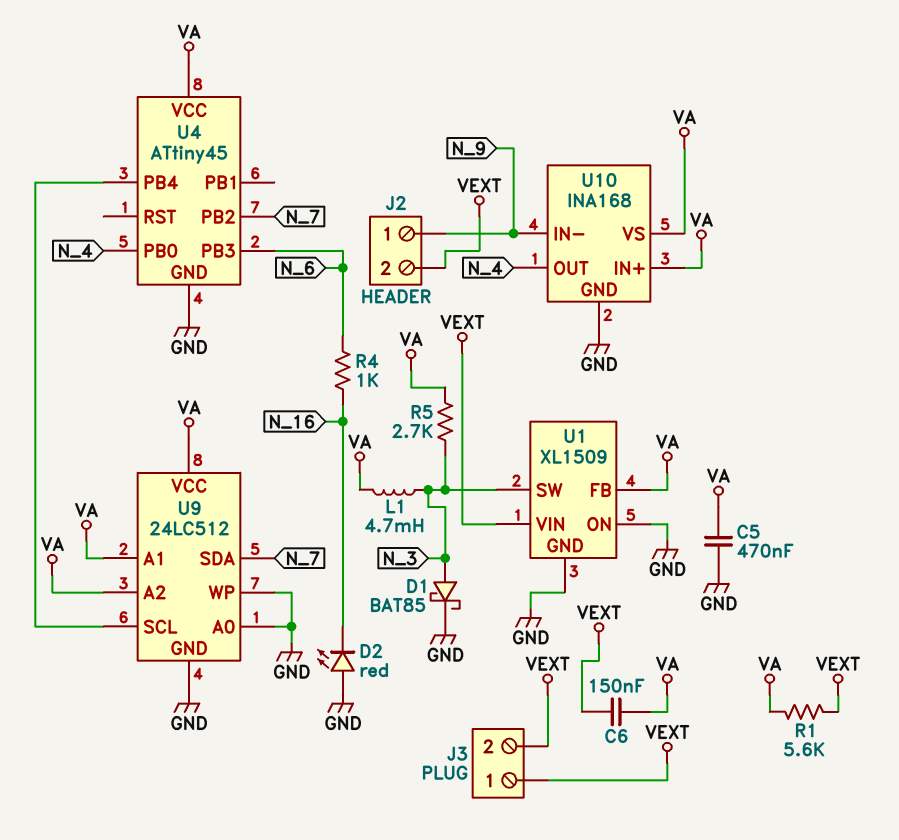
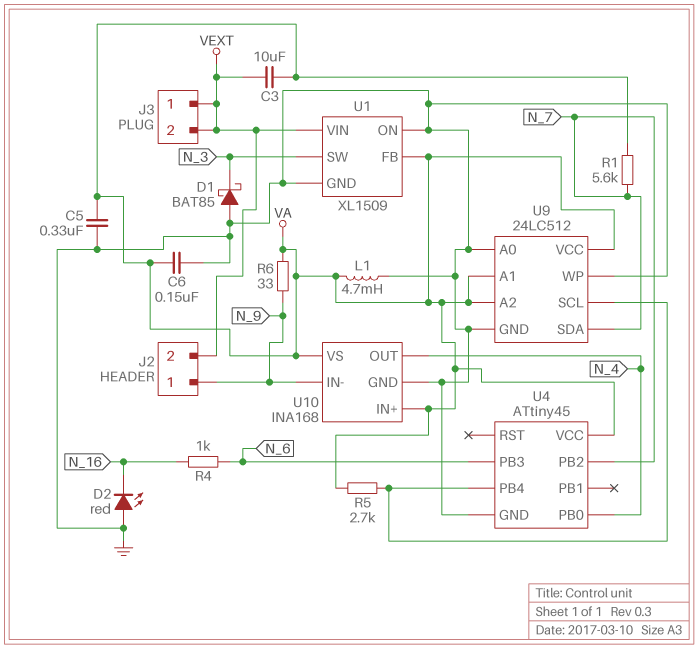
C3: none -> 10uF (VA, VEXT)
C5: 470nF (GND, VA) -> 330nF (GND, VA)
C6: 150nF (VA, VEXT) -> 150nF (GND, VA)
D1: schottky BAT85 (A N_3, K GND) -> schottky BAT85 (A GND, K N_3)
L1: 4.7mH (N_3, VA) -> 4.7mH (GND, VA)
R1: 5.6k (VA, VEXT) -> 5.6k (N_7, VA)
R5: 2.7k (N_3, VA) -> 2.7k (U4/PB4, VA)
R6: none -> 33 (N_9, VA)

